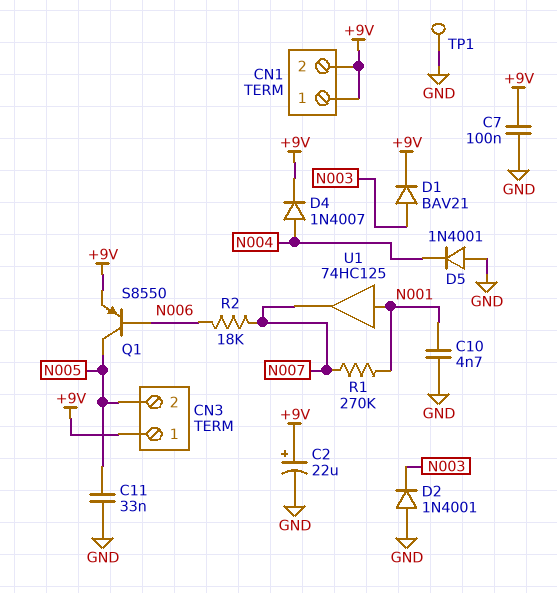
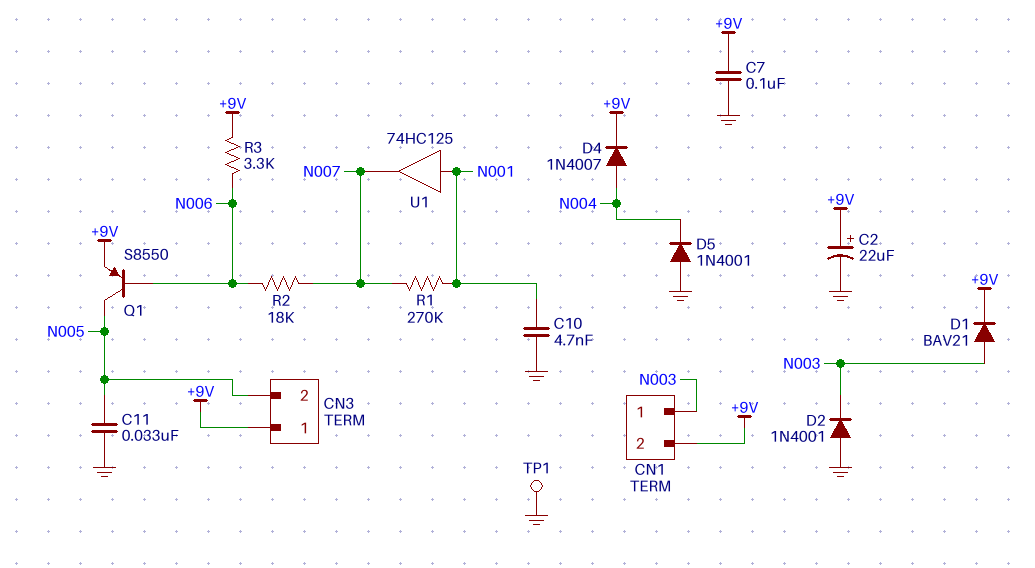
CN1 pin 1: +9V -> N003
R3: none -> 3.3k (+9V, N006)

